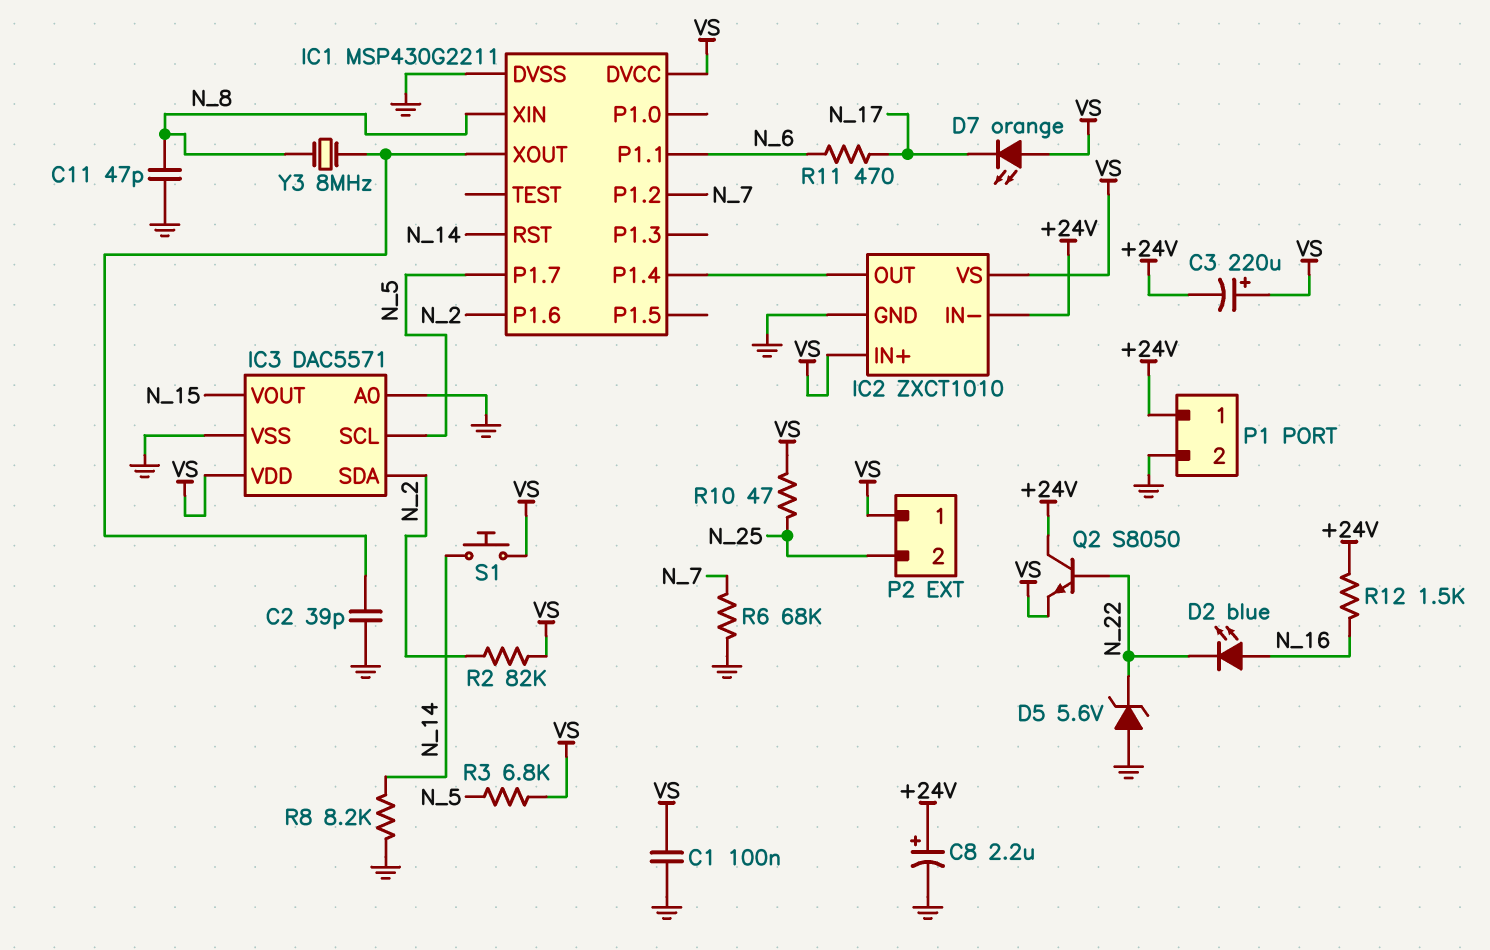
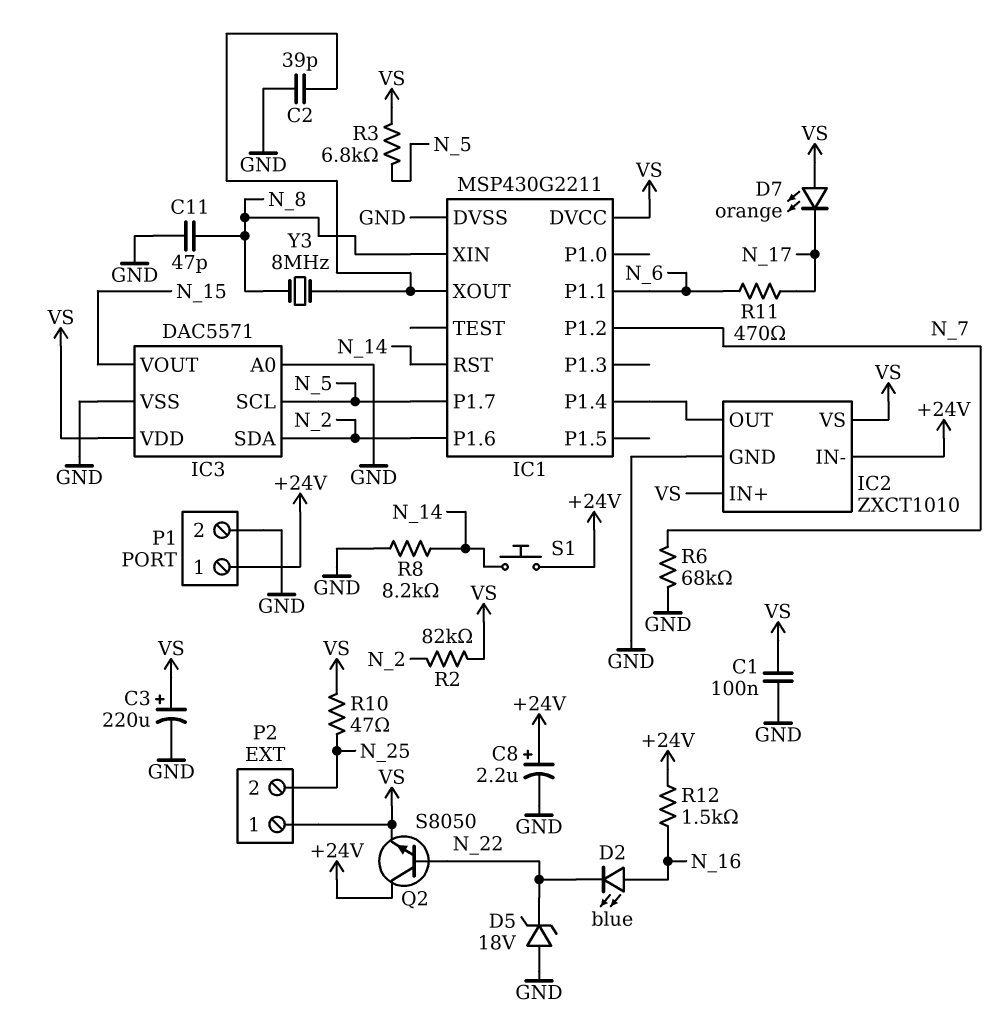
C3: 220uF (plus VS, minus +24V) -> 220uF (plus VS, minus GND)
D5: zener 5.6V (A GND, K N_22) -> zener 18V (A GND, K N_22)
S1: button (N_14, VS) -> button (+24V, N_14)

